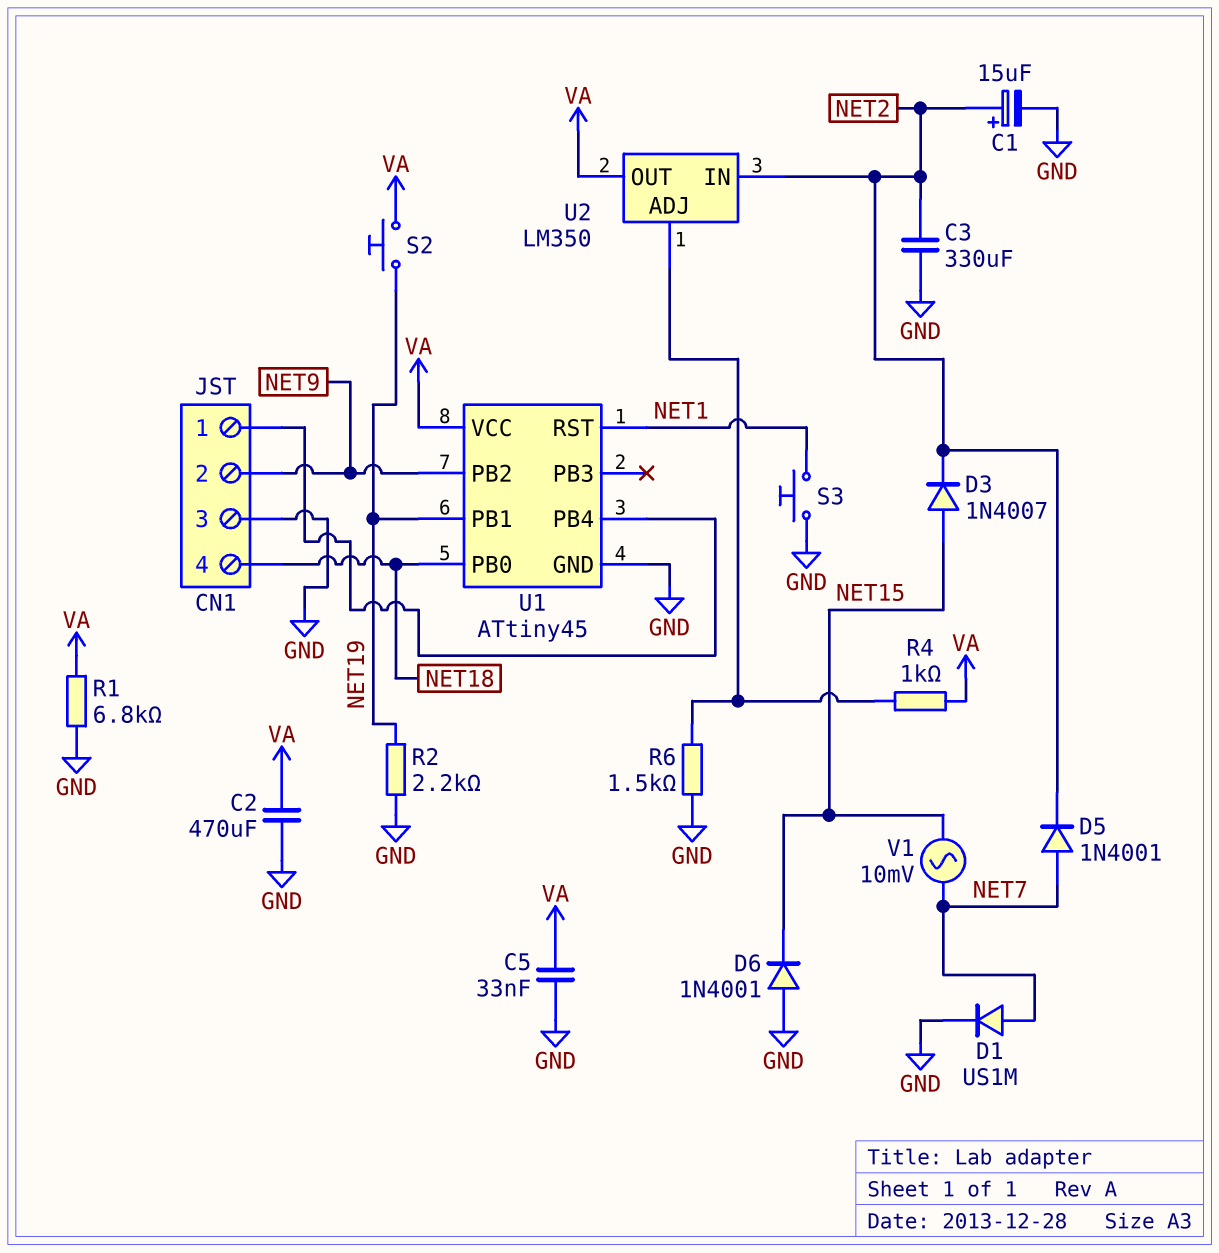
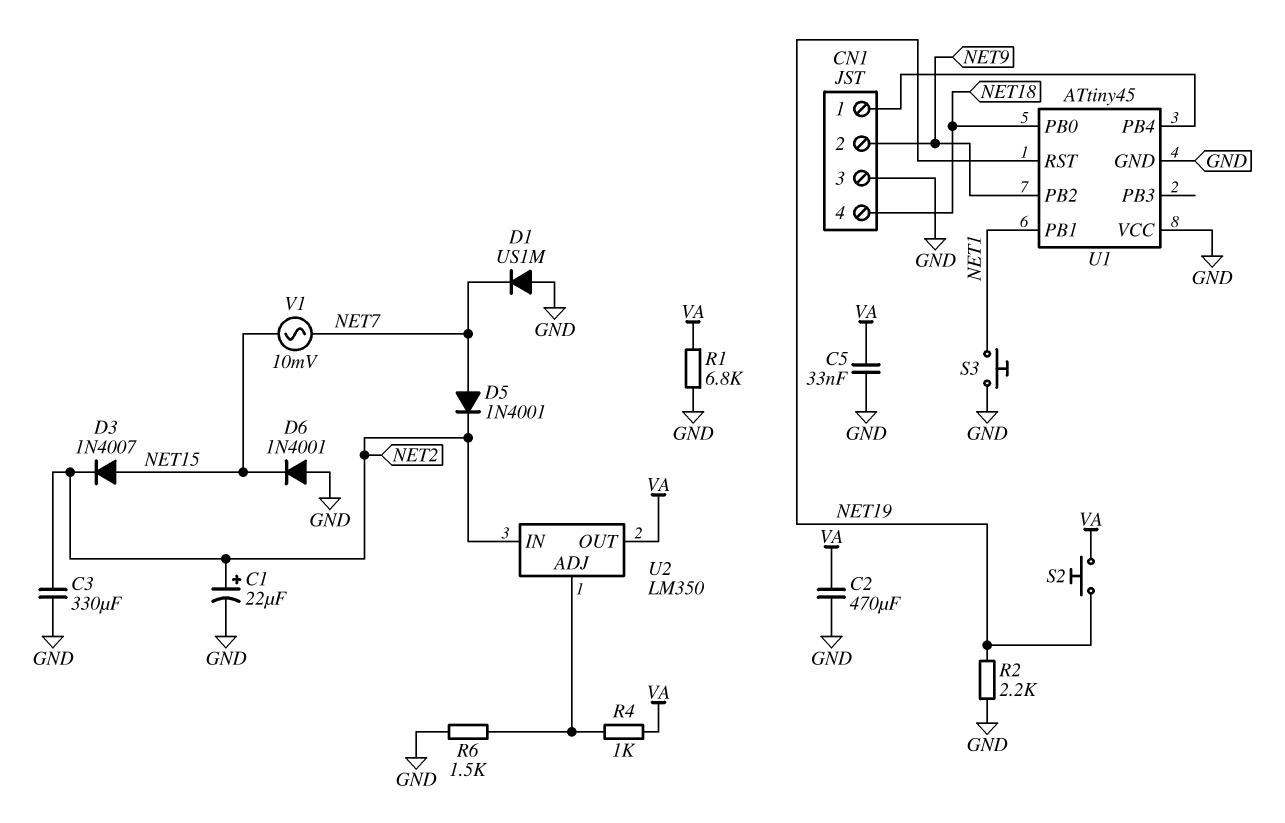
C1: 15uF (plus NET2, minus GND) -> 22uF (plus NET2, minus GND)
D1: diode US1M (A NET7, K GND) -> diode US1M (A GND, K NET7)
U1 pin PB1: NET19 -> NET1
U1 pin RST: NET1 -> NET19
U1 pin VCC: VA -> GND

